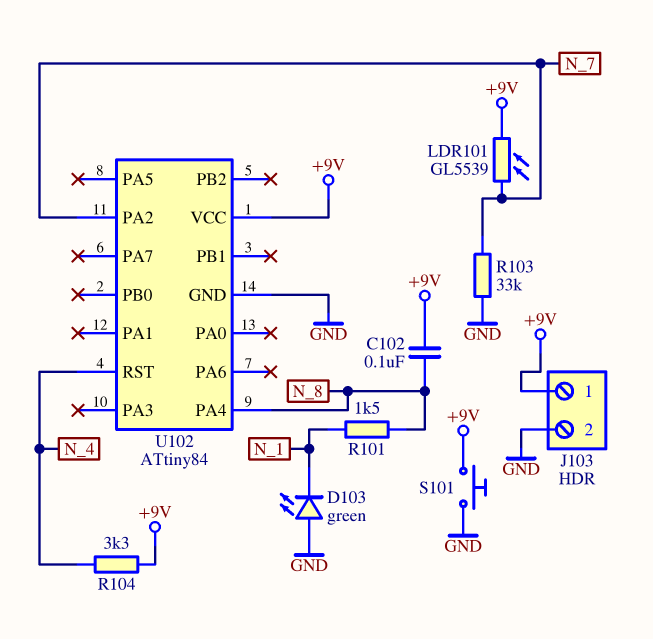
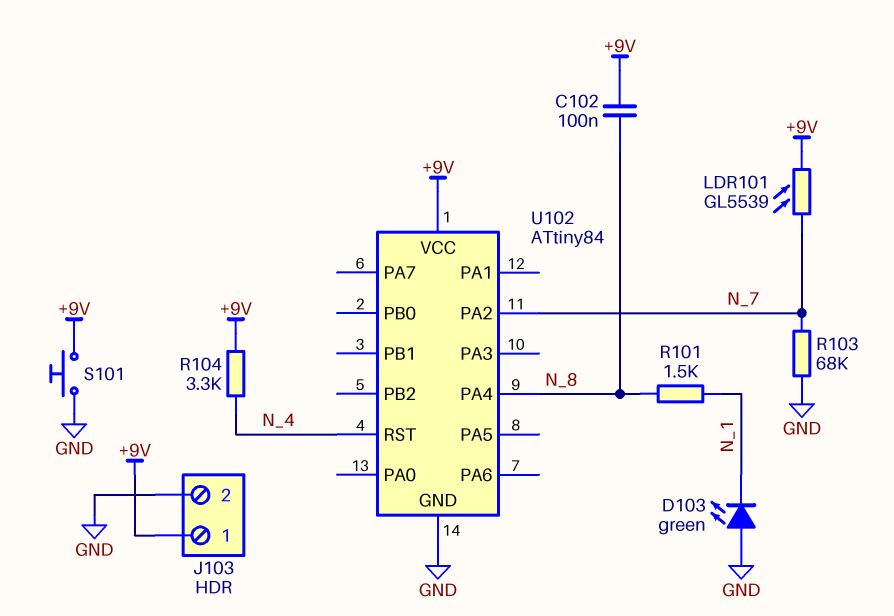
R103: 33k (GND, N_7) -> 68k (GND, N_7)

